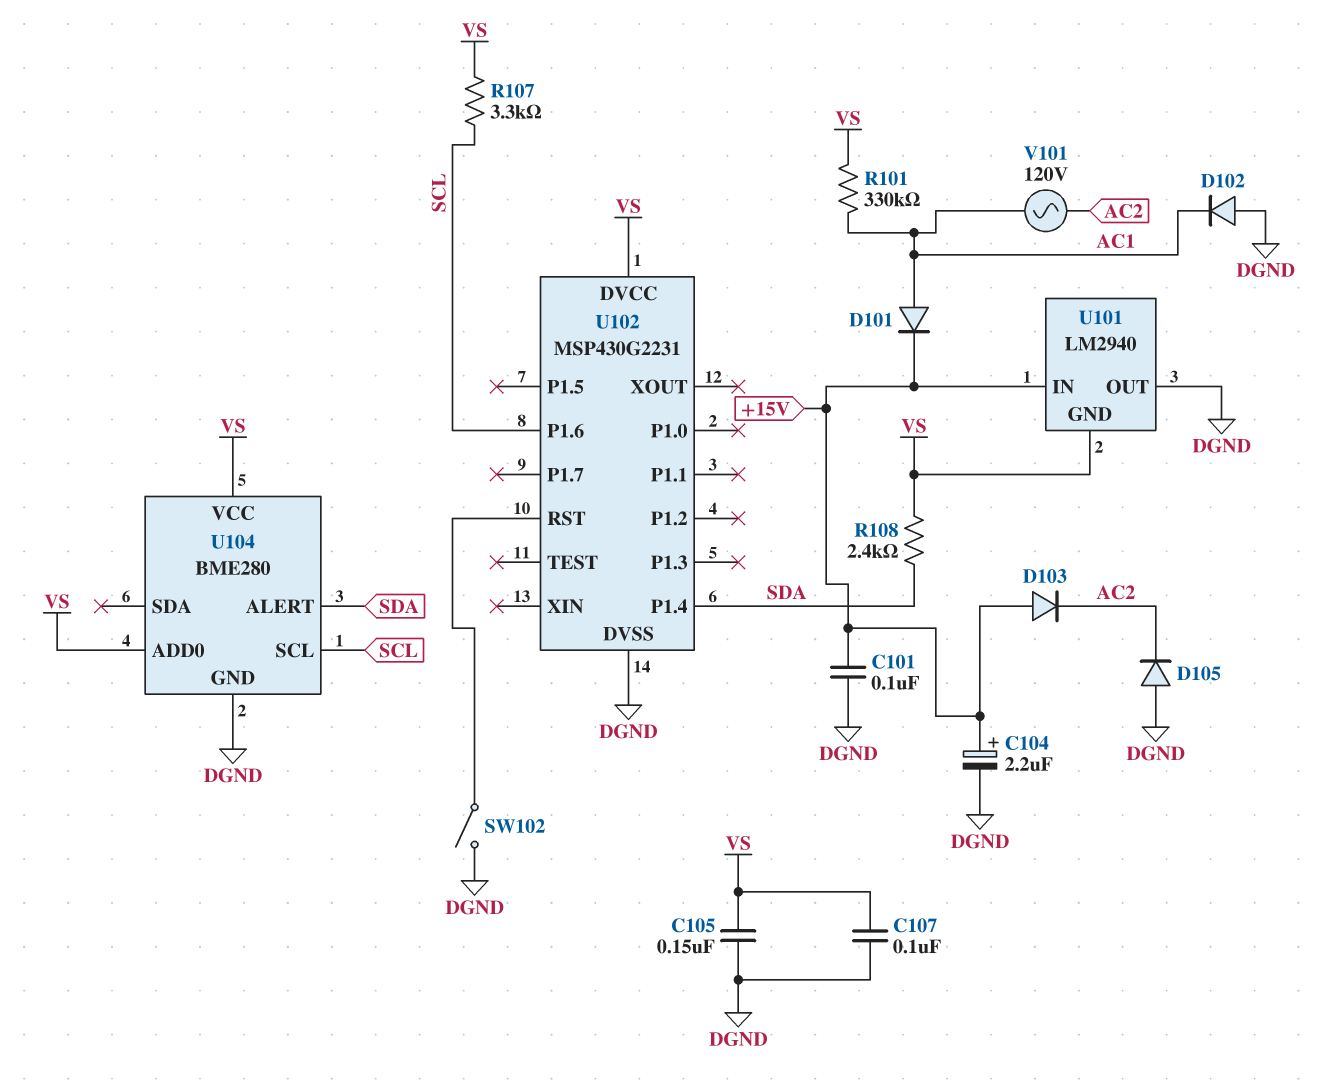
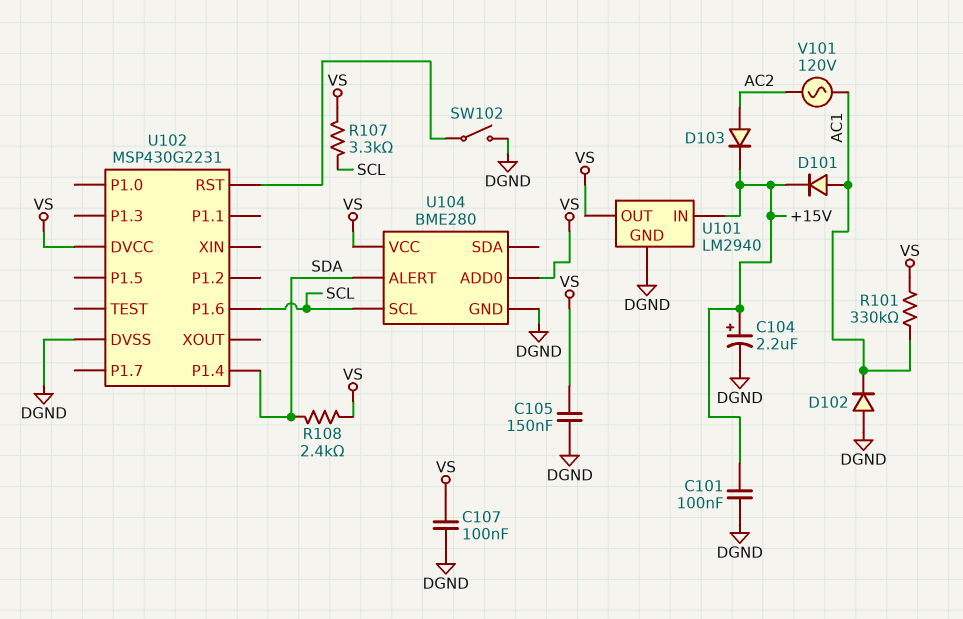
D103: diode (A +15V, K AC2) -> diode (A AC2, K +15V)
D105: diode (A DGND, K AC2) -> none
U101 pin GND: VS -> DGND
U101 pin OUT: DGND -> VS

